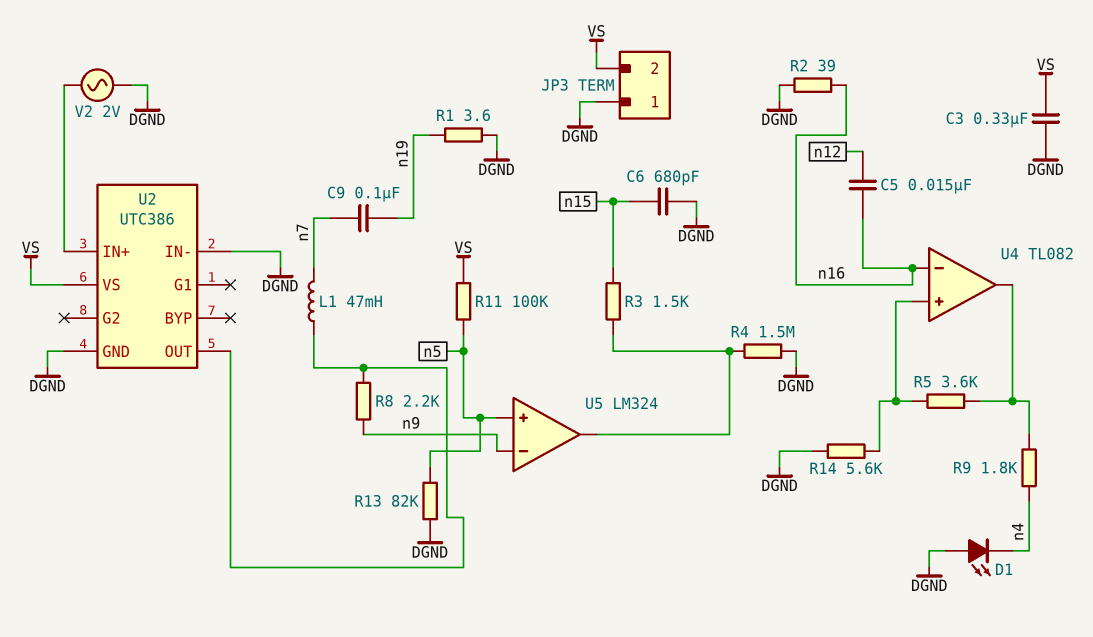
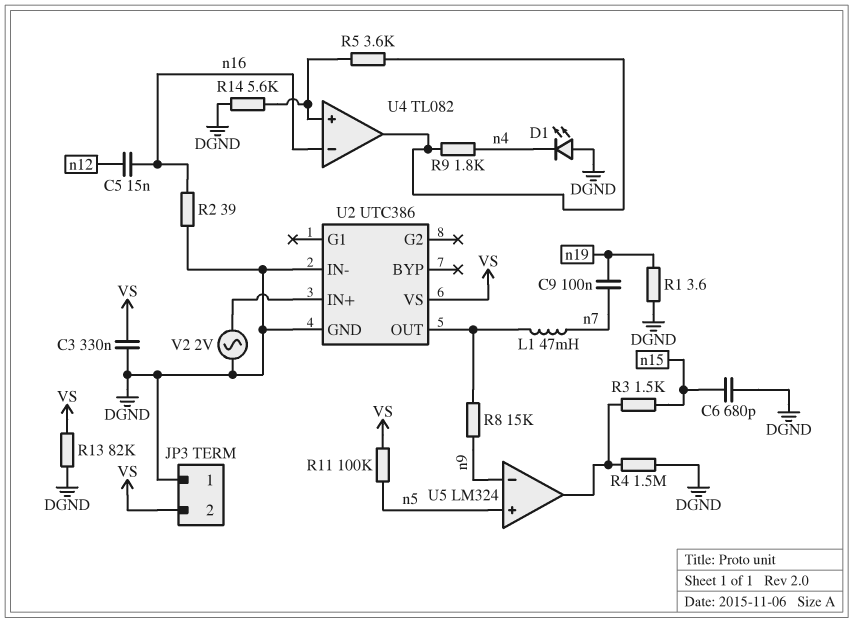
R8: 2.2k (U2/OUT, n9) -> 15k (U2/OUT, n9)
R13: 82k (DGND, n5) -> 82k (DGND, VS)

